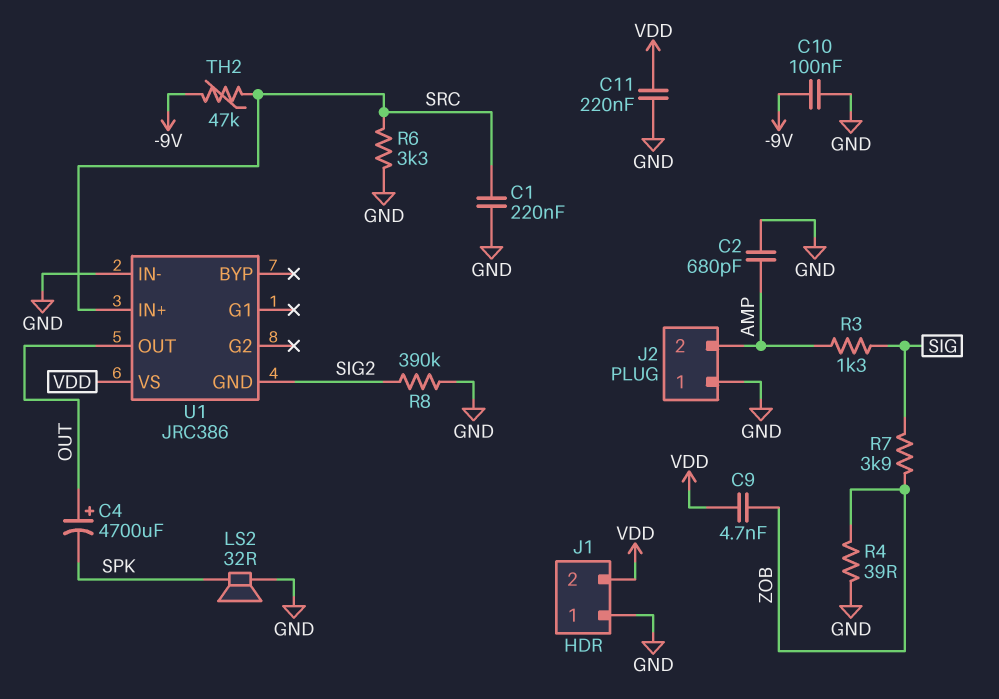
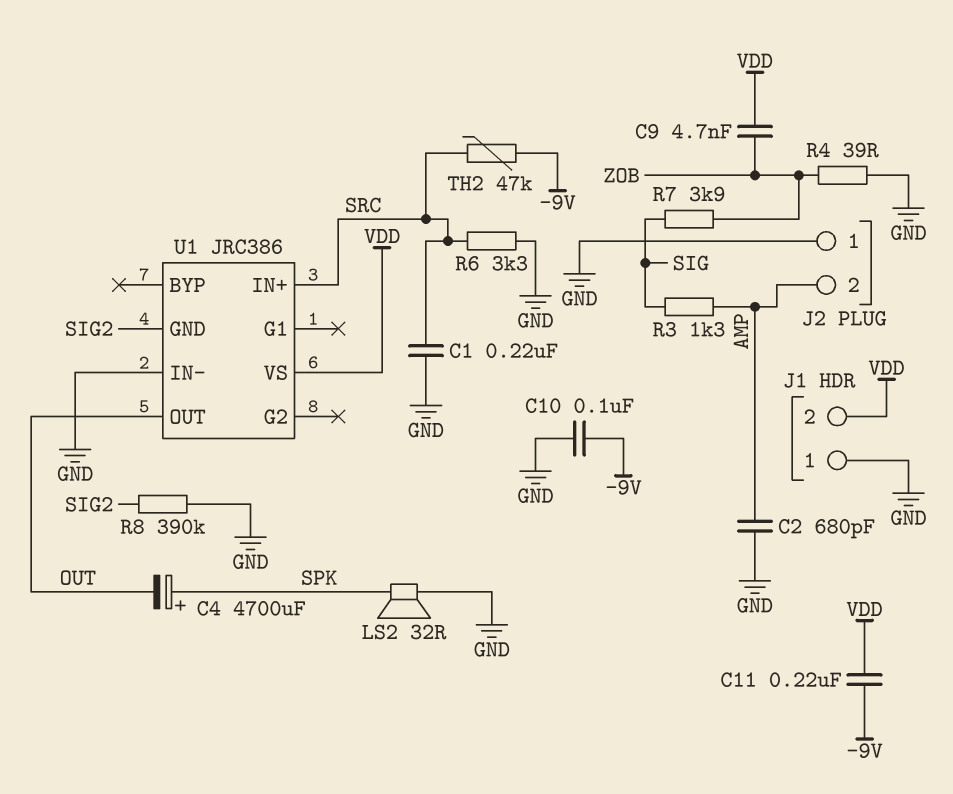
C4: 4700uF (plus OUT, minus SPK) -> 4700uF (plus SPK, minus OUT)
C11: 220nF (GND, VDD) -> 220nF (-9V, VDD)

